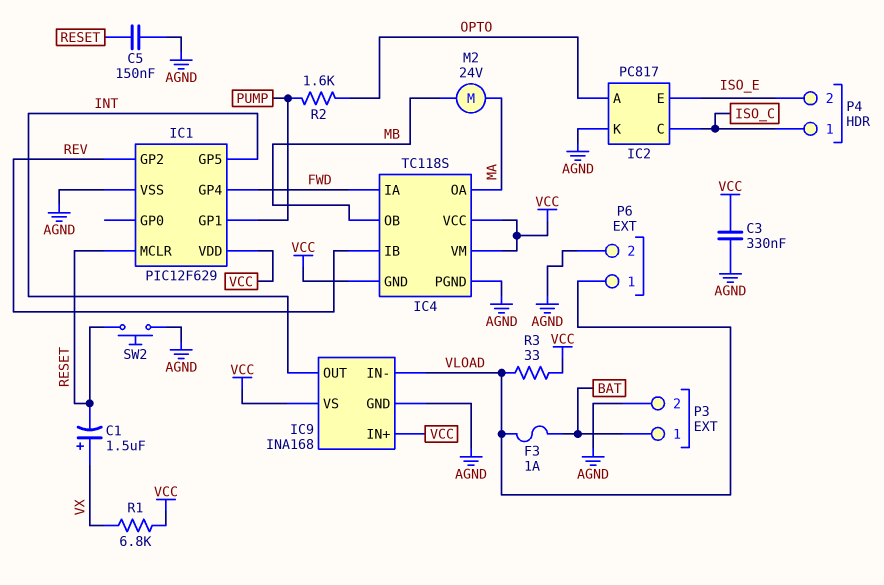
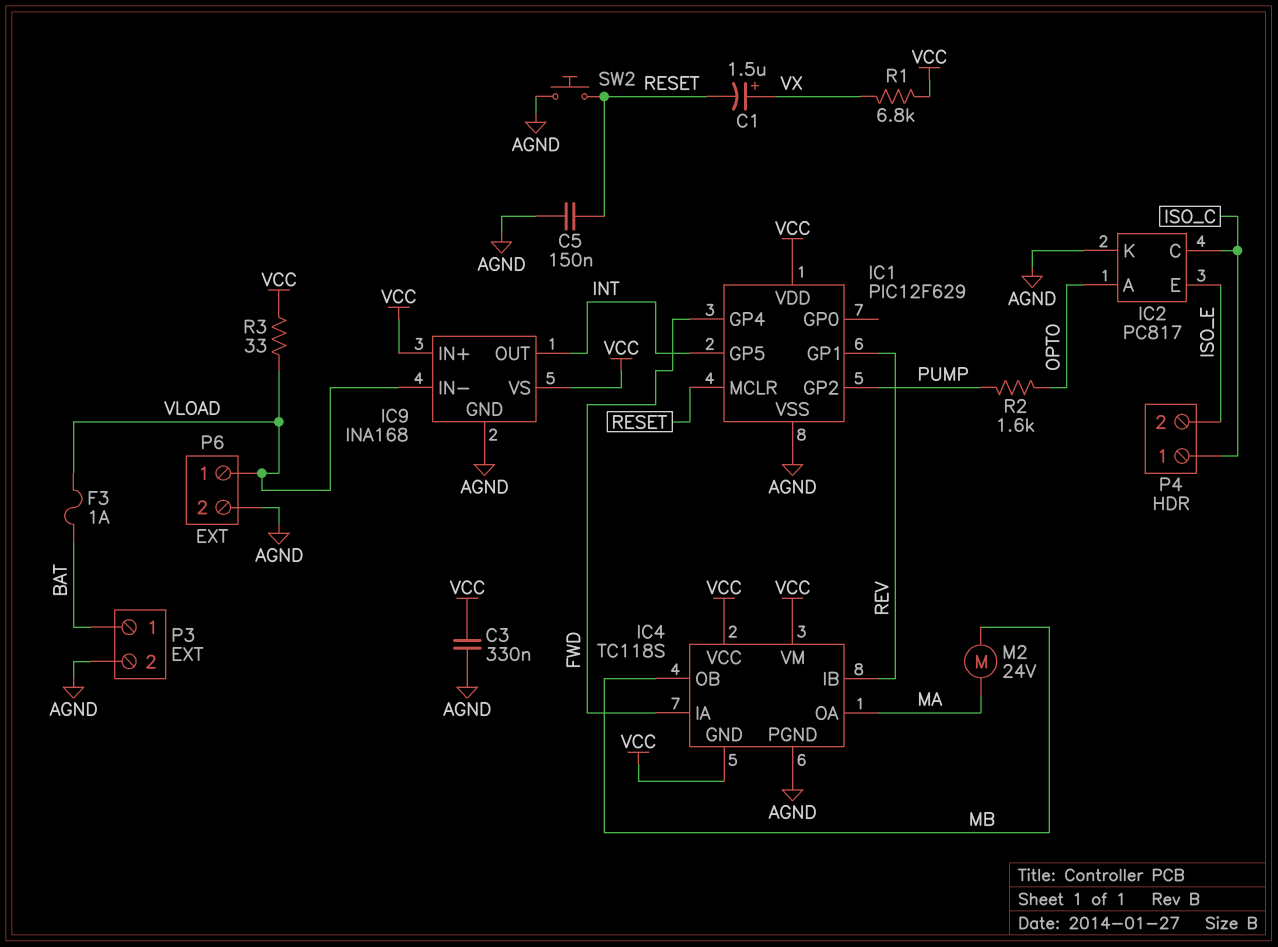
IC1 pin GP1: PUMP -> REV
IC1 pin GP2: REV -> PUMP

